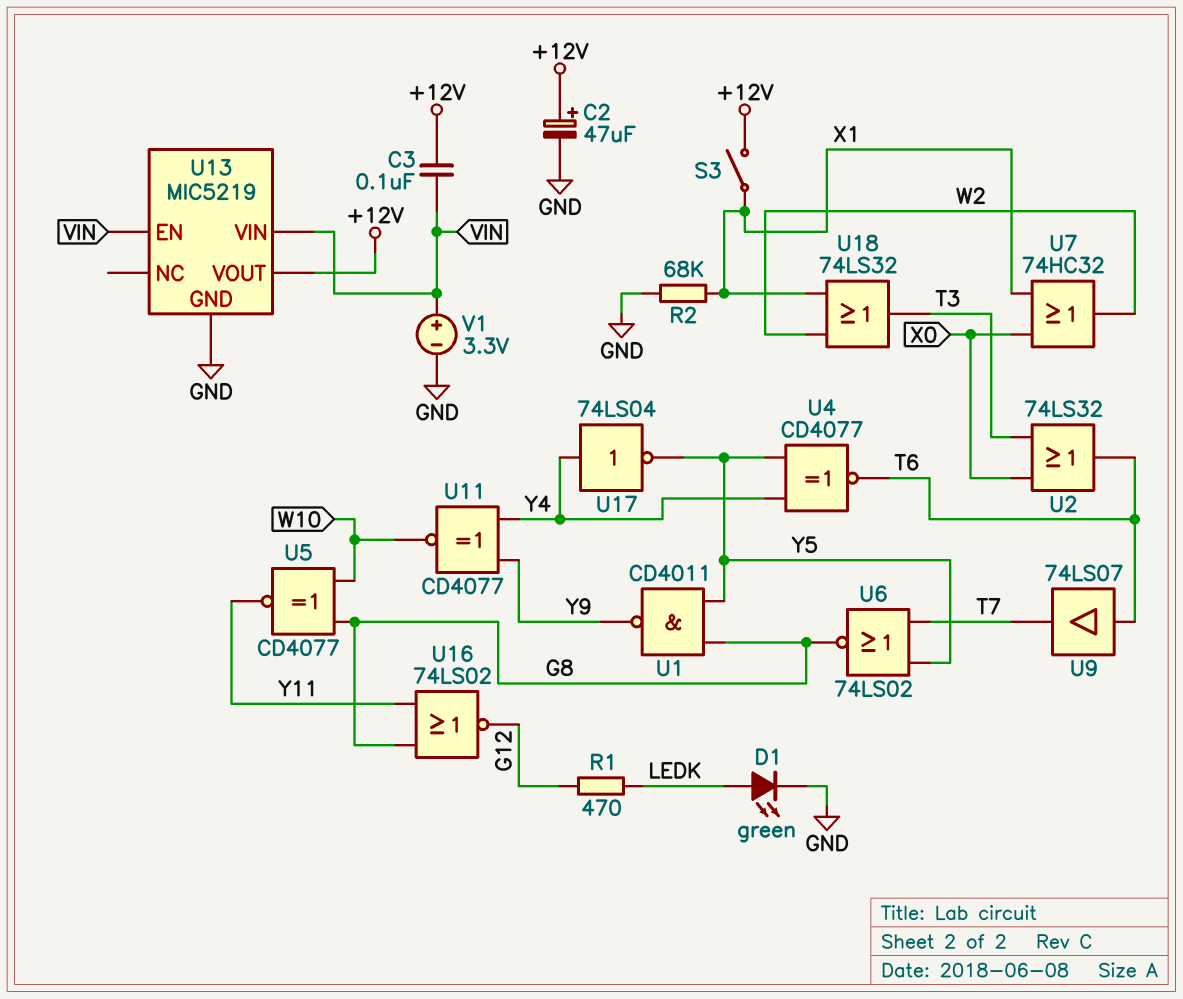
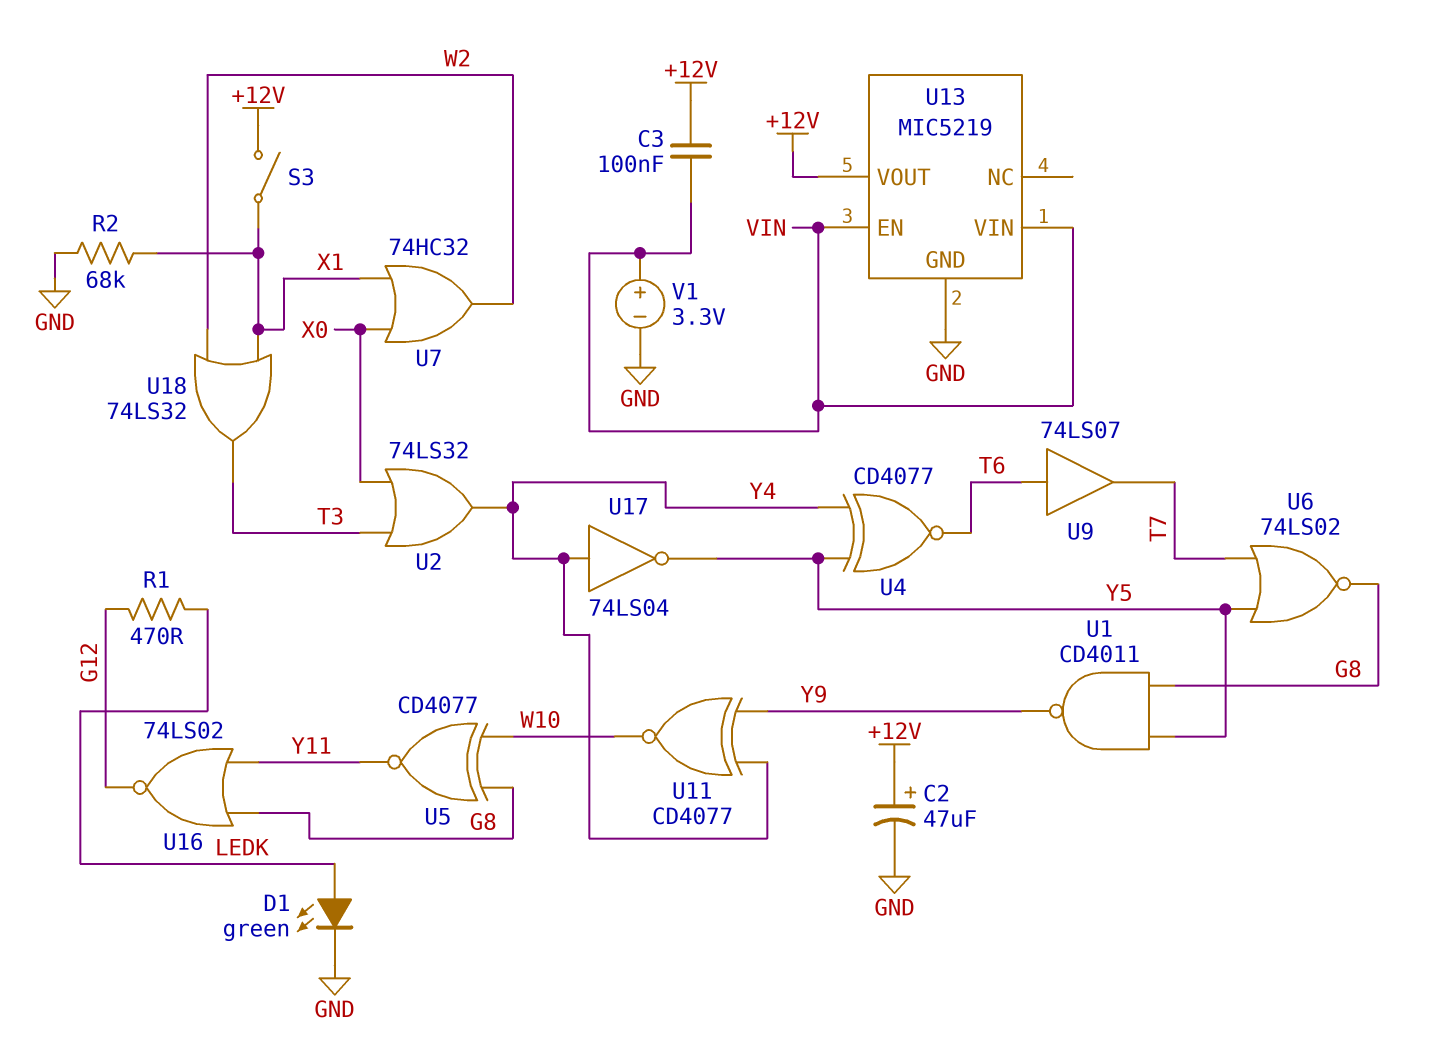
U2: OR 74LS32 (in T3, in X0, out T6) -> OR 74LS32 (in T3, in X0, out Y4)

